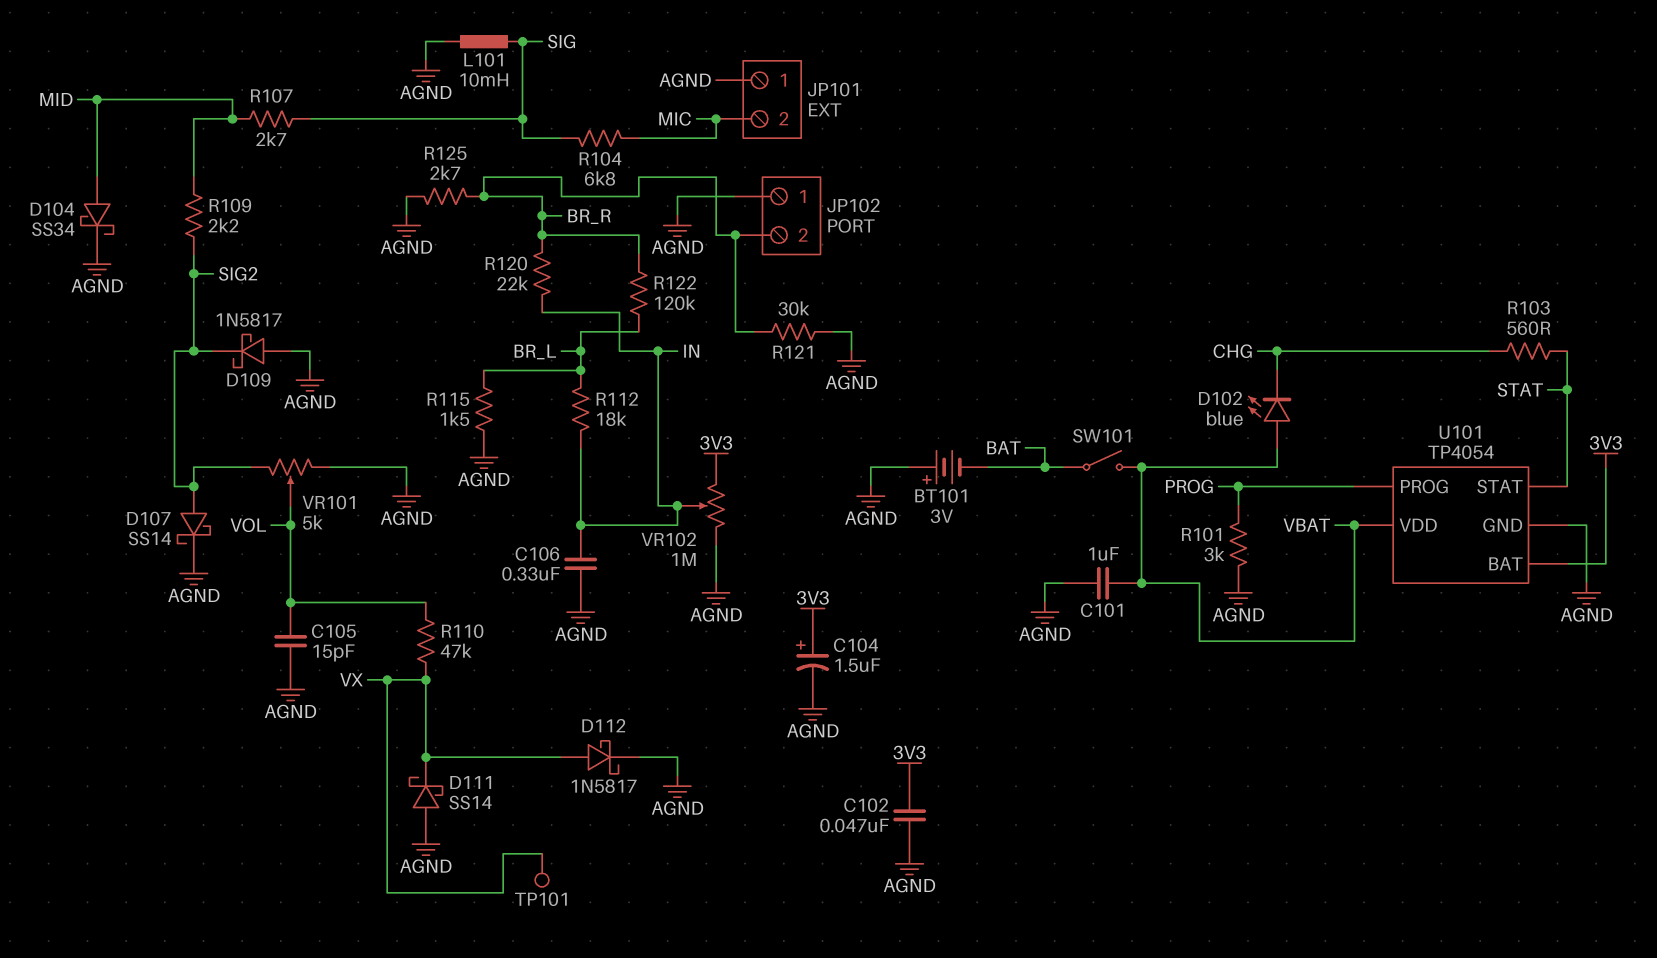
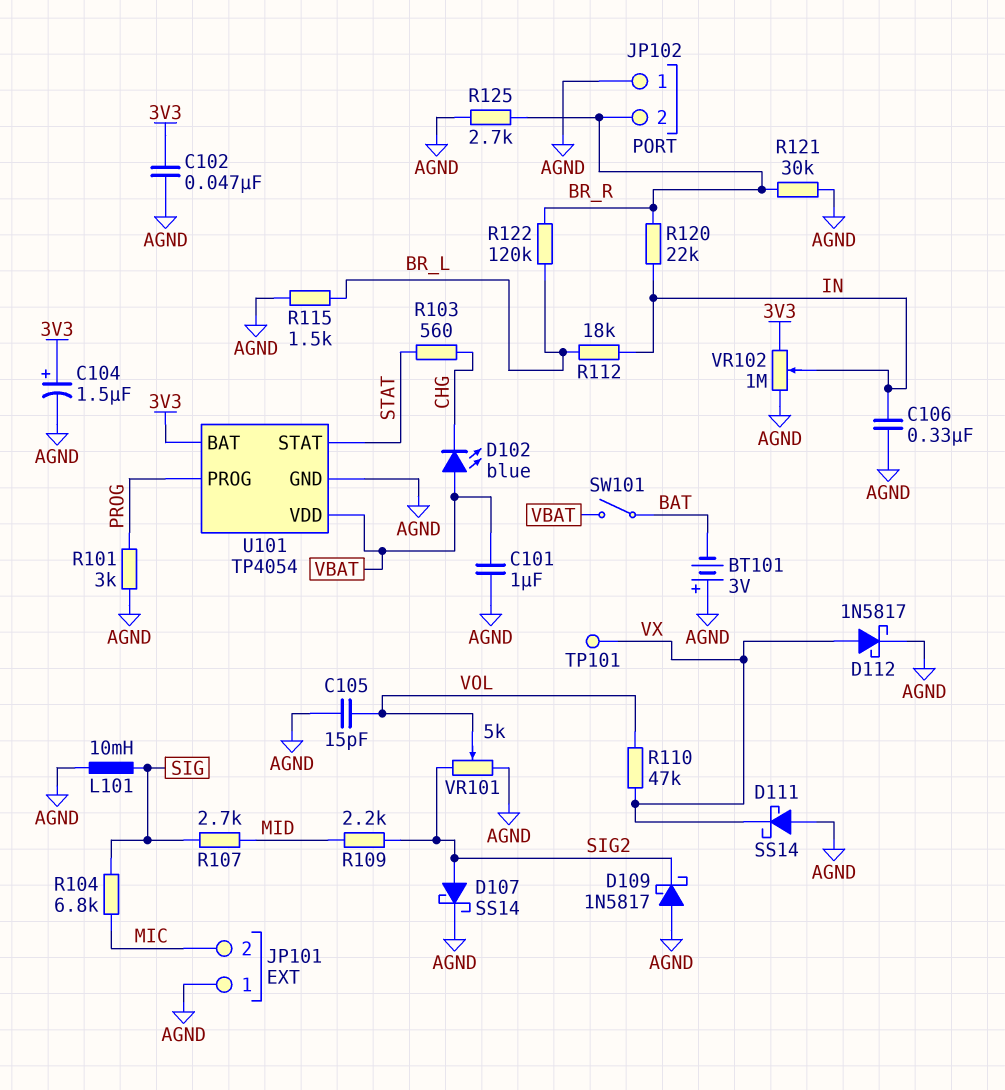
D104: schottky SS34 (A MID, K AGND) -> none

